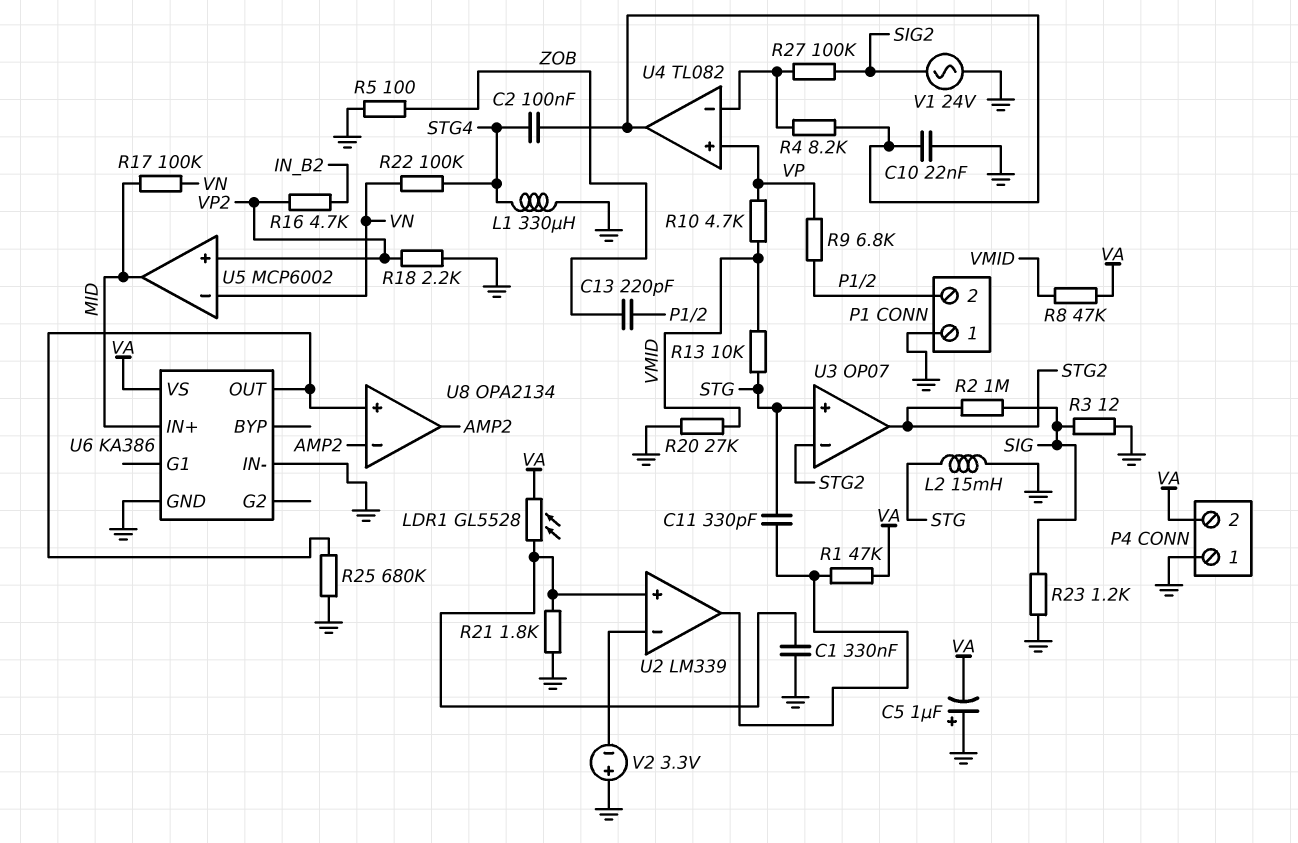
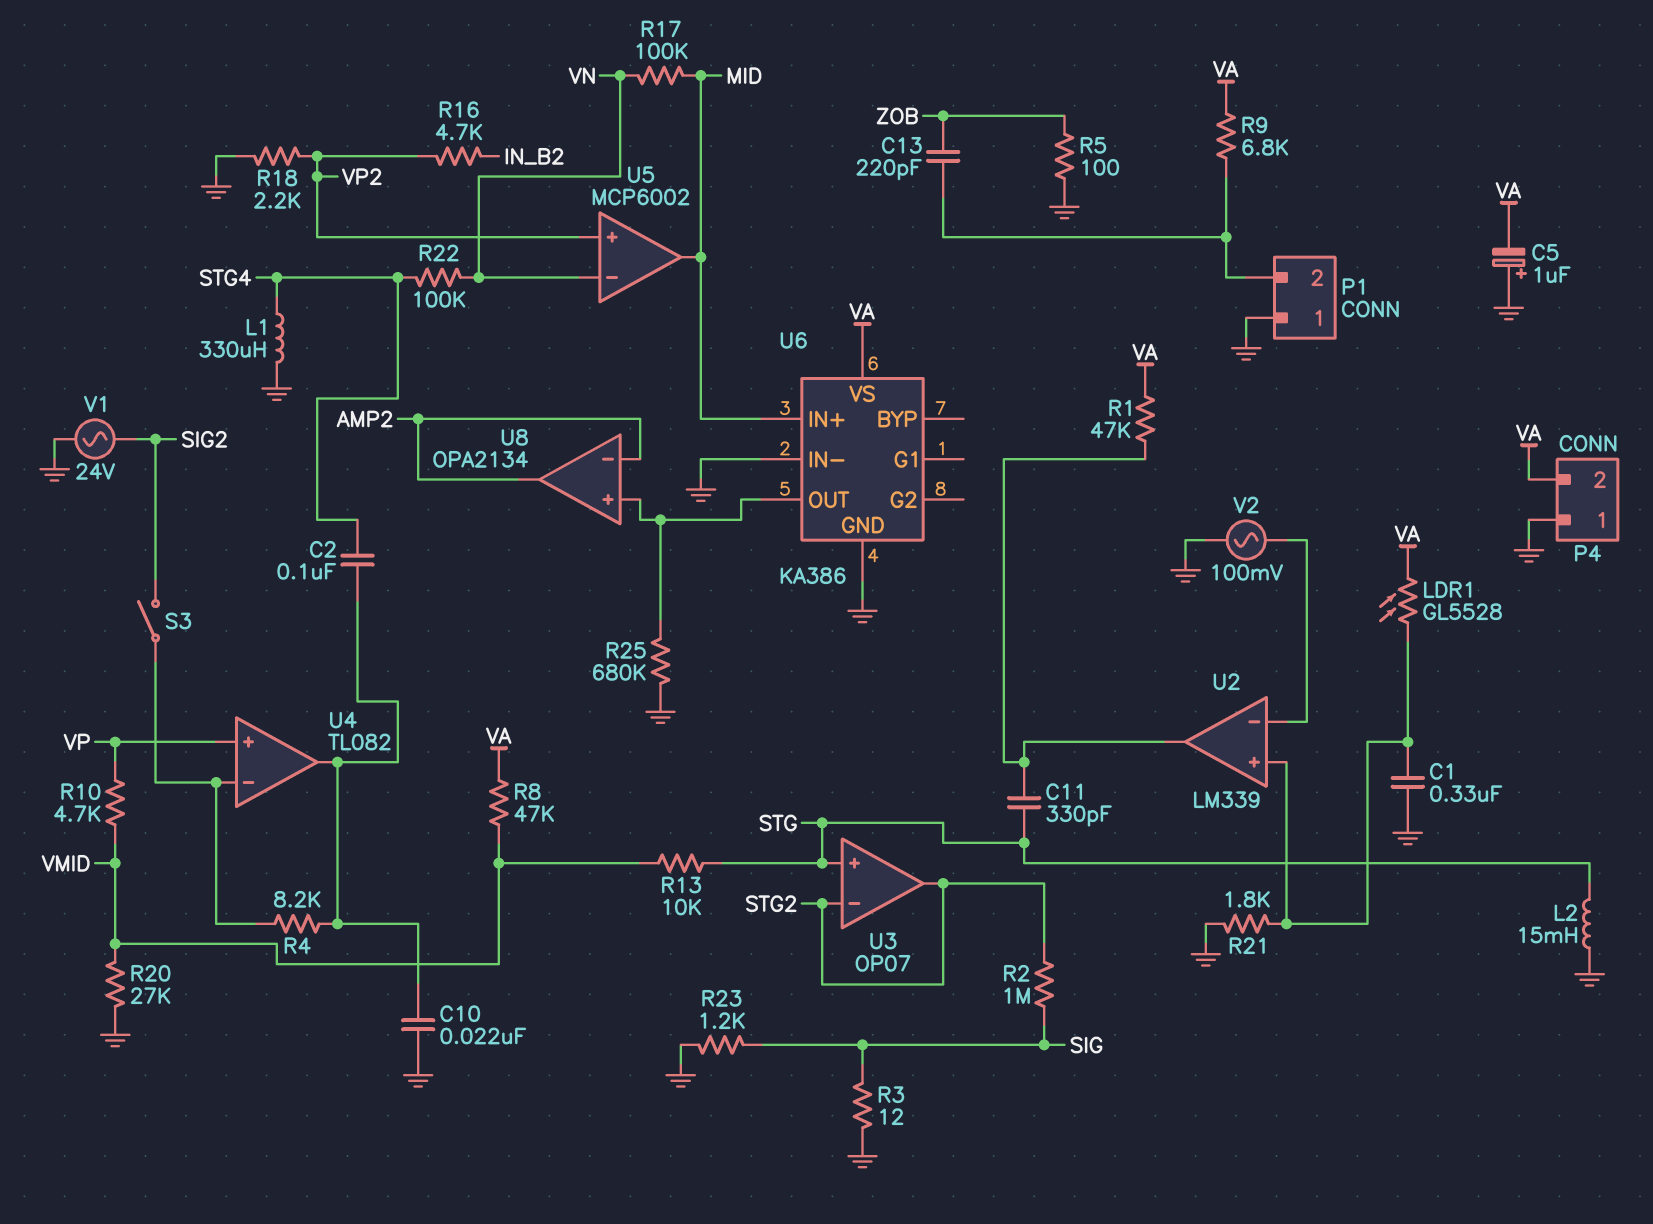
R9: 6.8k (P1/2, VP) -> 6.8k (P1/2, VA)
R27: 100k (SIG2, U4/in-) -> none
S3: none -> switch (SIG2, U4/in-)
V2: 3.3V (plus GND, minus U2/in-) -> AC 100mV (GND, U2/in-)

